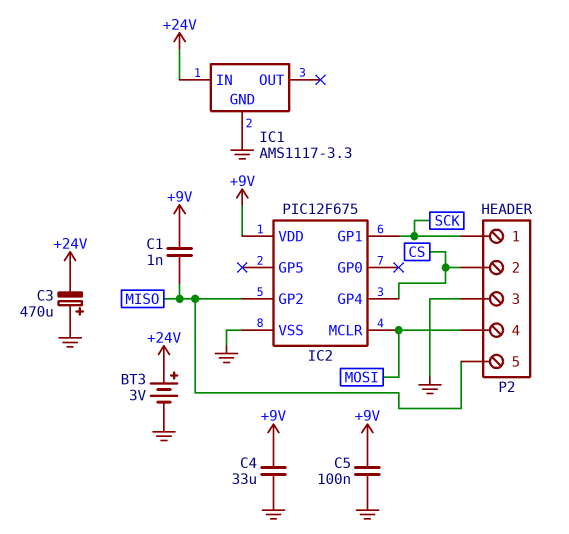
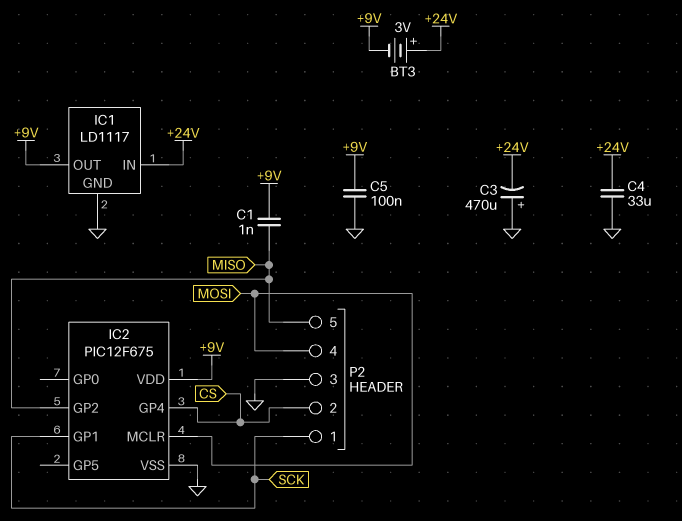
BT3: 3V (plus +24V, minus GND) -> 3V (plus +24V, minus +9V)
C4: 33uF (+9V, GND) -> 33uF (+24V, GND)
IC1: AMS1117-3.3 -> LD1117
IC1 pin OUT: none -> +9V

